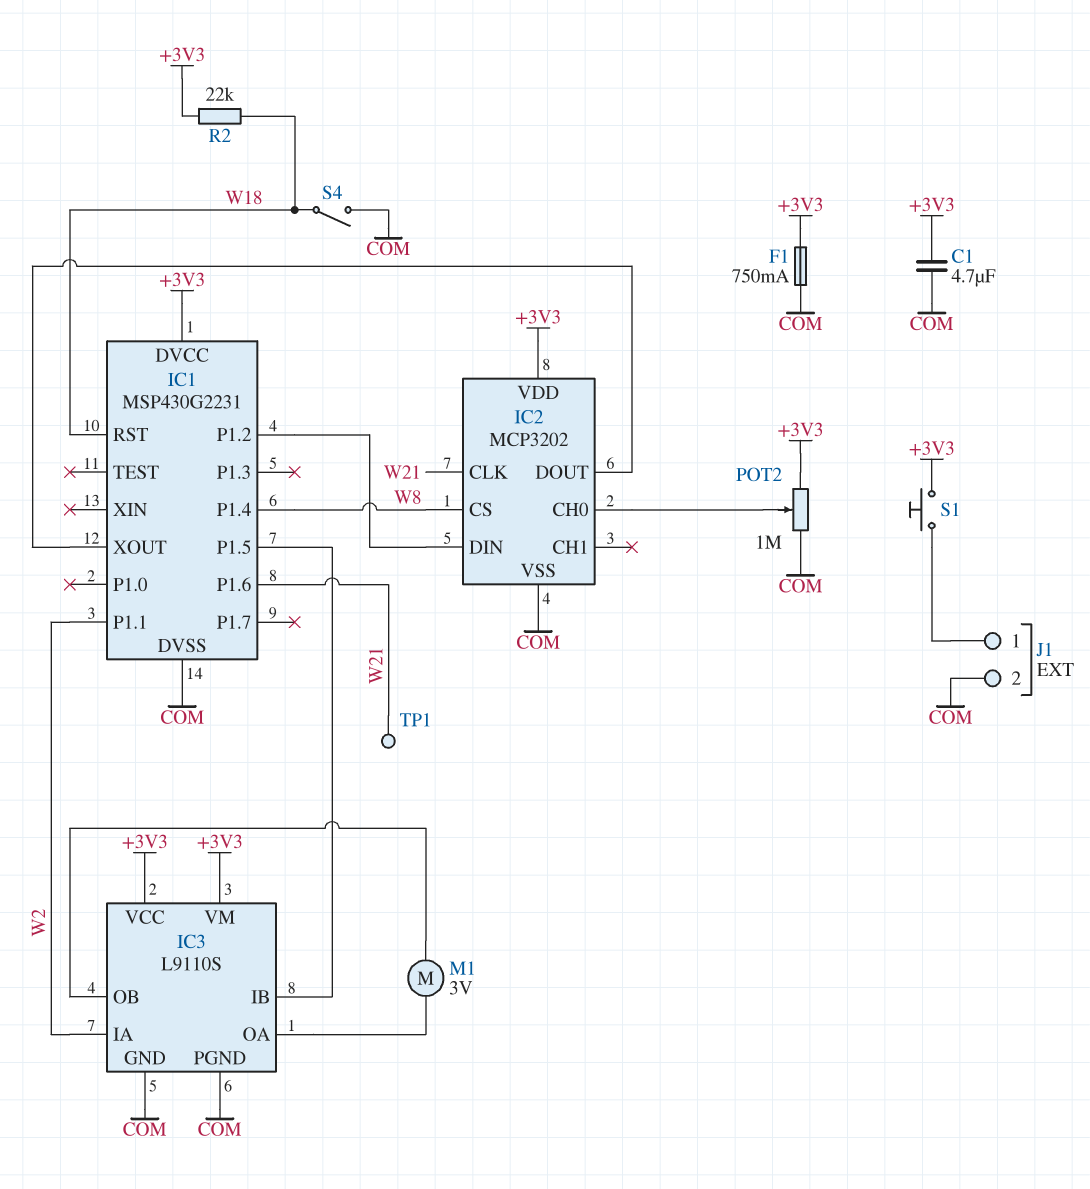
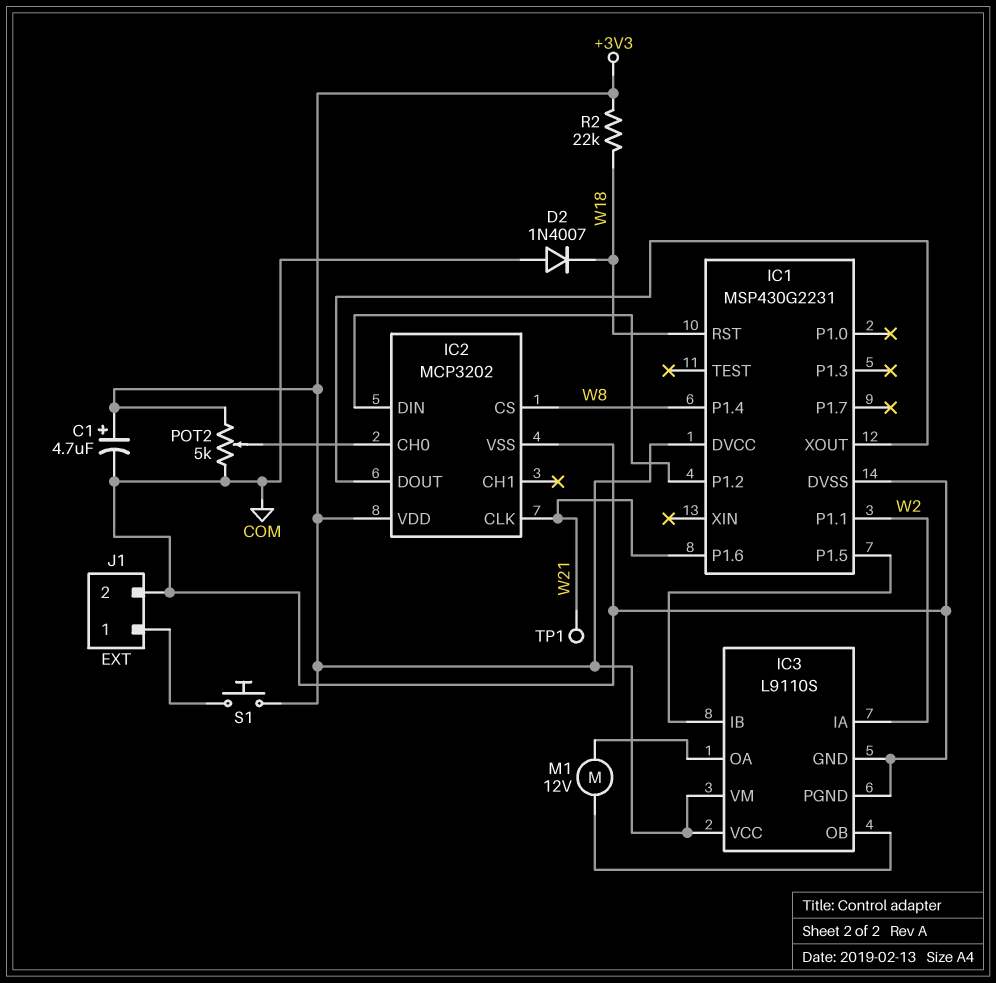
C1: 4.7uF (+3V3, COM) -> 4.7uF (plus +3V3, minus COM)
D2: none -> diode 1N4007 (A COM, K W18)
F1: 750mA (+3V3, COM) -> none
M1: motor 3V (IC3/OA, IC3/OB) -> motor 12V (IC3/OA, IC3/OB)
POT2: 1M (+3V3, COM, wiper IC2/CH0) -> 5k (+3V3, COM, wiper IC2/CH0)
S4: switch (COM, W18) -> none

